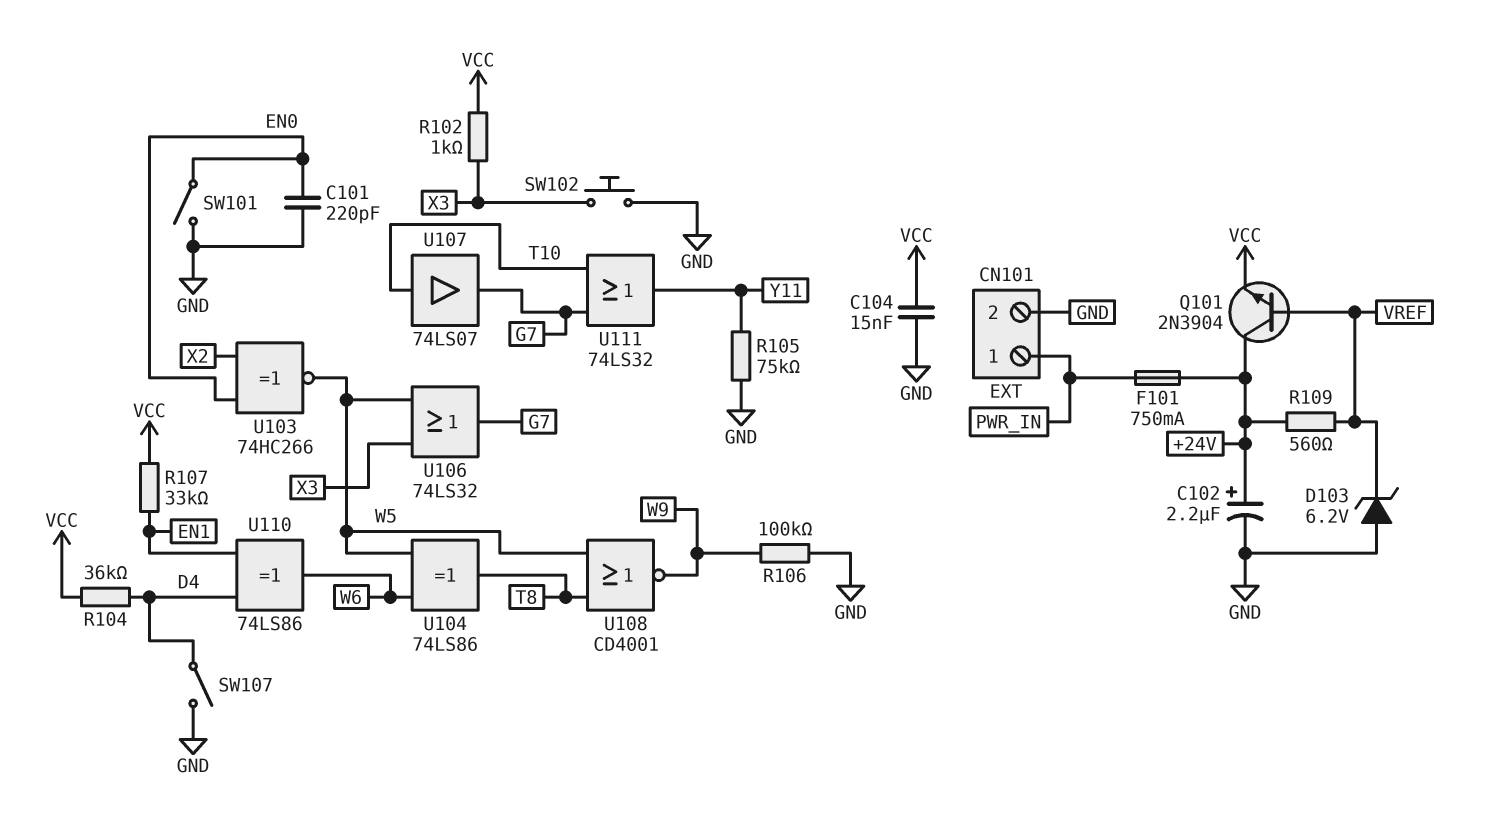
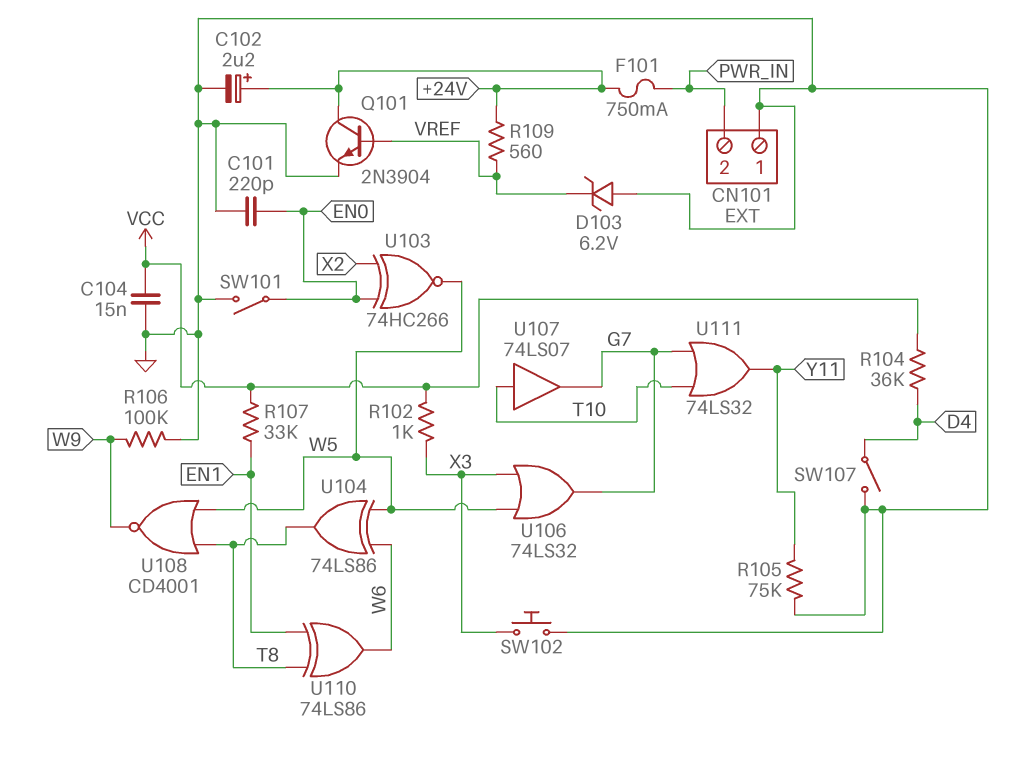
CN101 pin 1: PWR_IN -> GND
CN101 pin 2: GND -> PWR_IN
Q101: NPN 2N3904 (B VREF, C +24V, E VCC) -> NPN 2N3904 (B VREF, C +24V, E GND)
U110: XOR 74LS86 (in D4, in EN1, out W6) -> XOR 74LS86 (in EN1, in T8, out W6)

